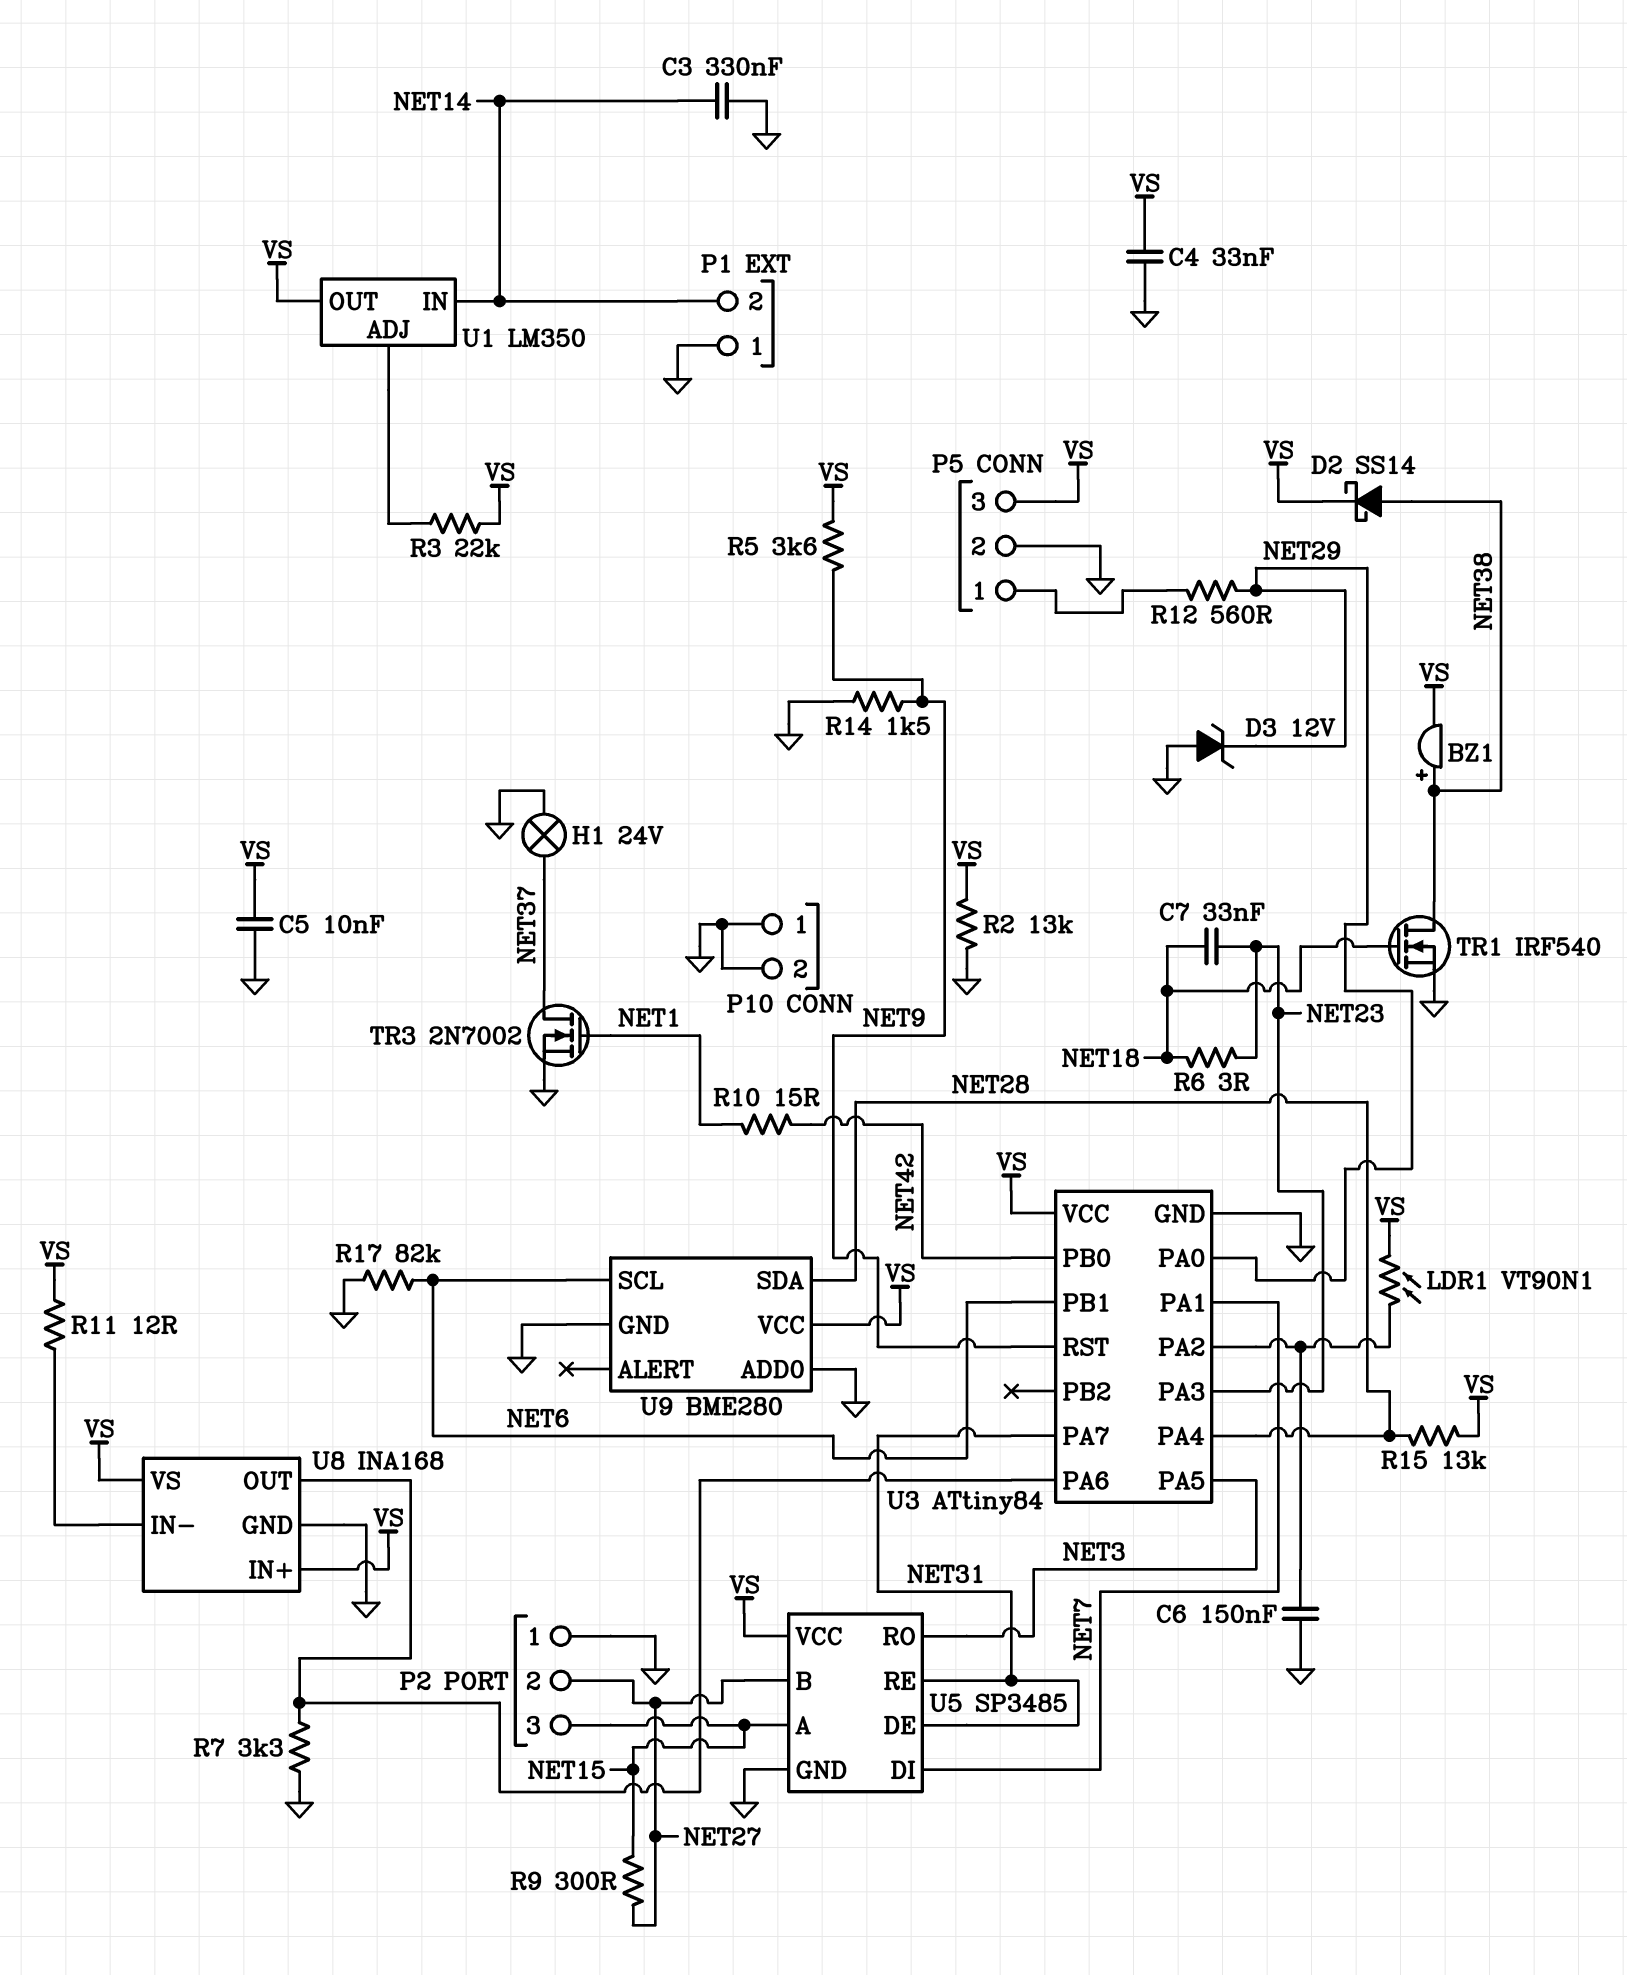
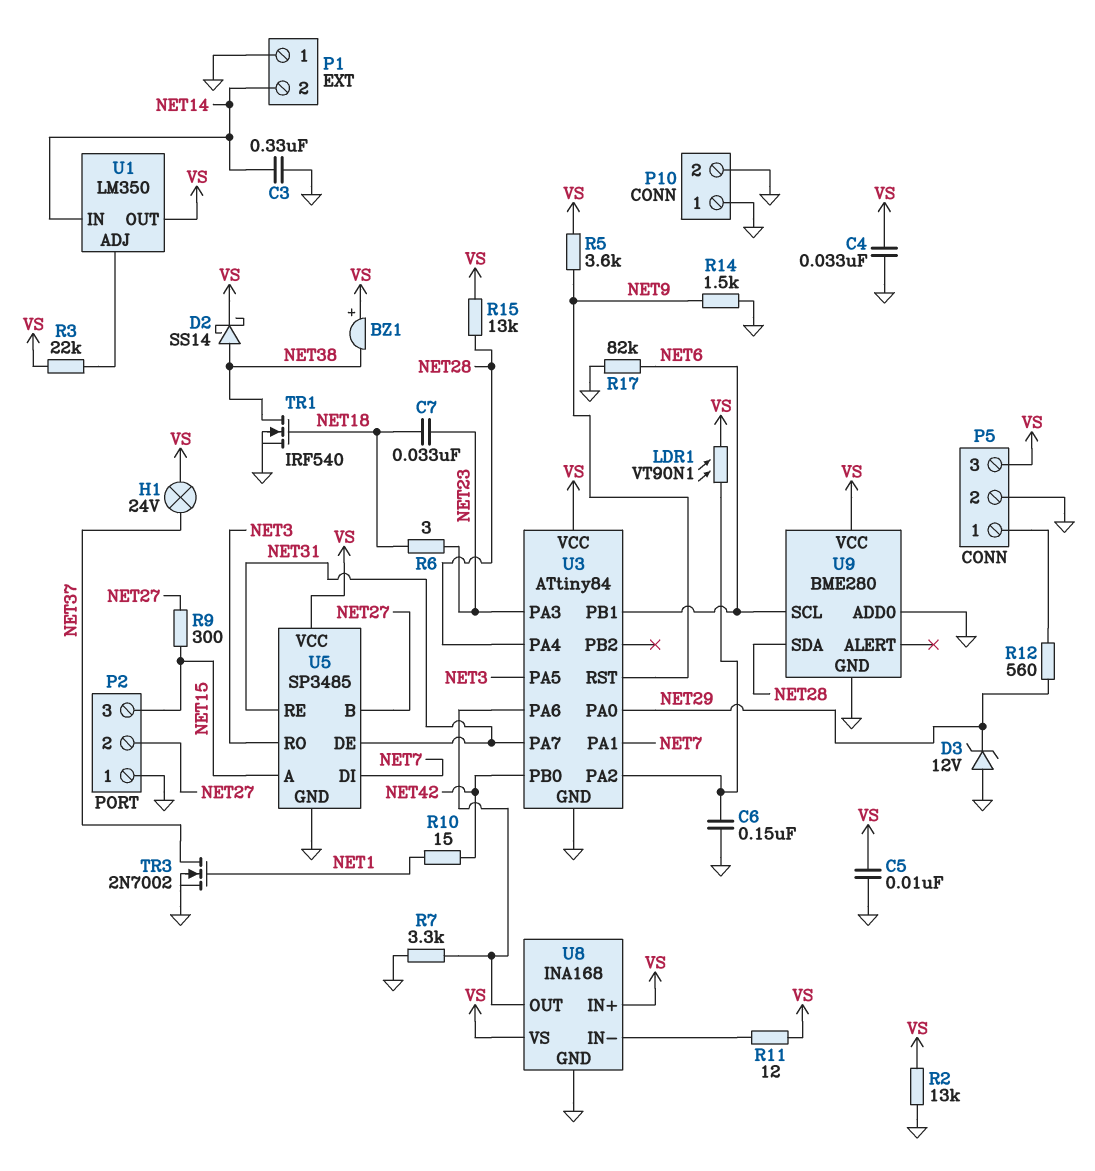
BZ1: buzzer (plus NET38, minus VS) -> buzzer (plus VS, minus NET38)
H1: lamp 24V (GND, NET37) -> lamp 24V (NET37, VS)

